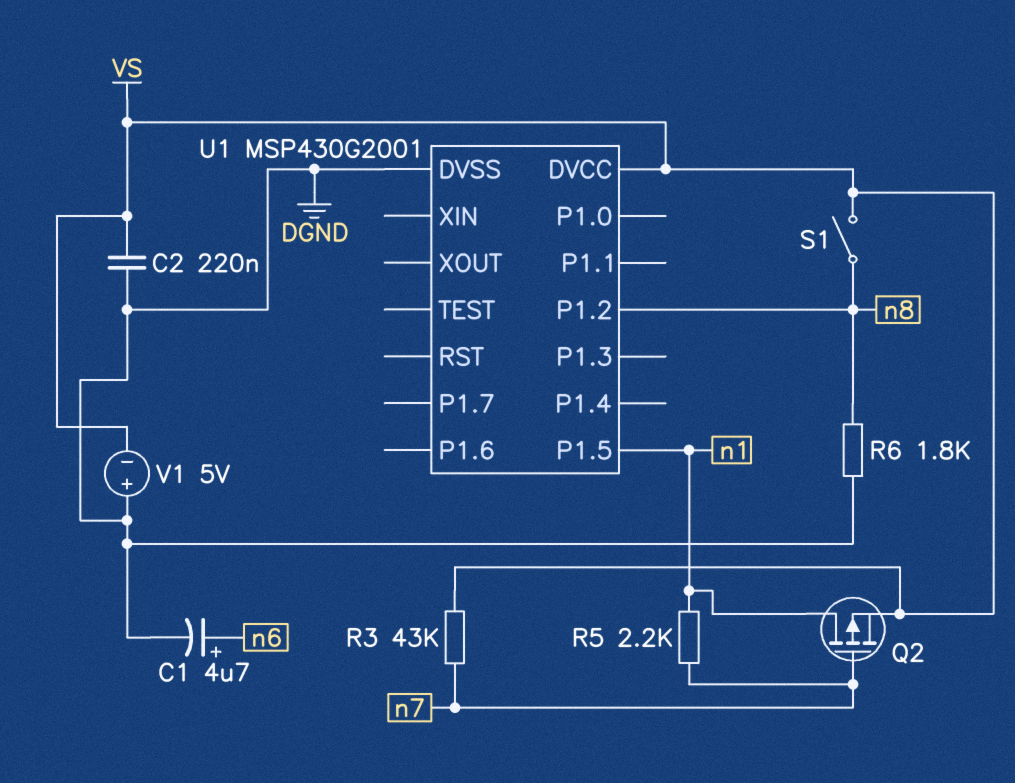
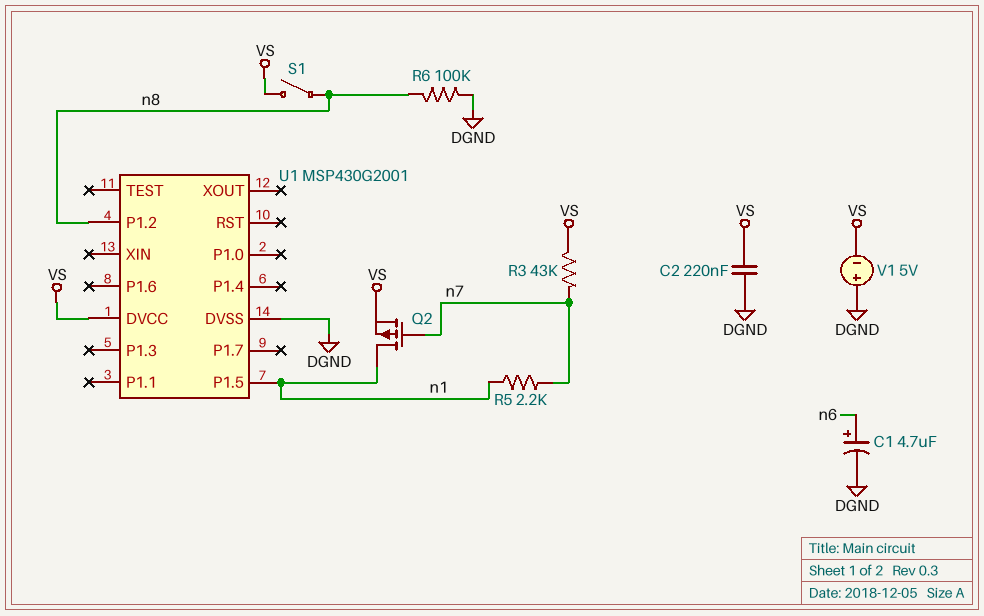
R6: 1.8k (DGND, n8) -> 100k (DGND, n8)

